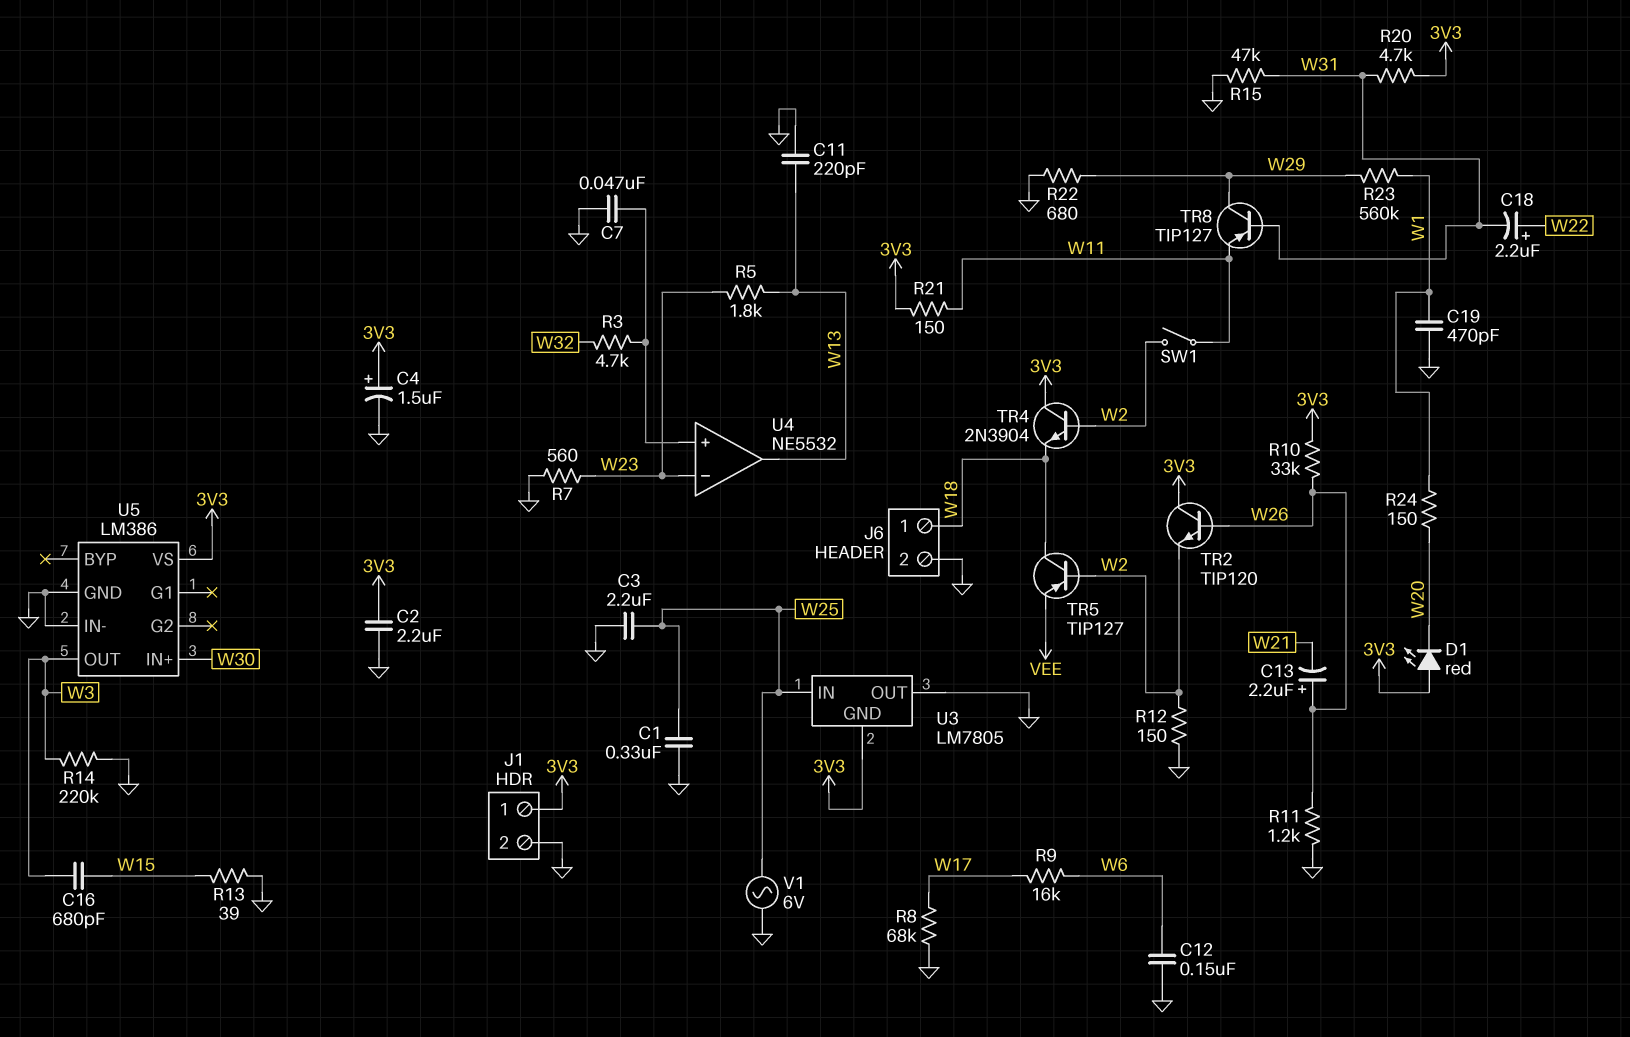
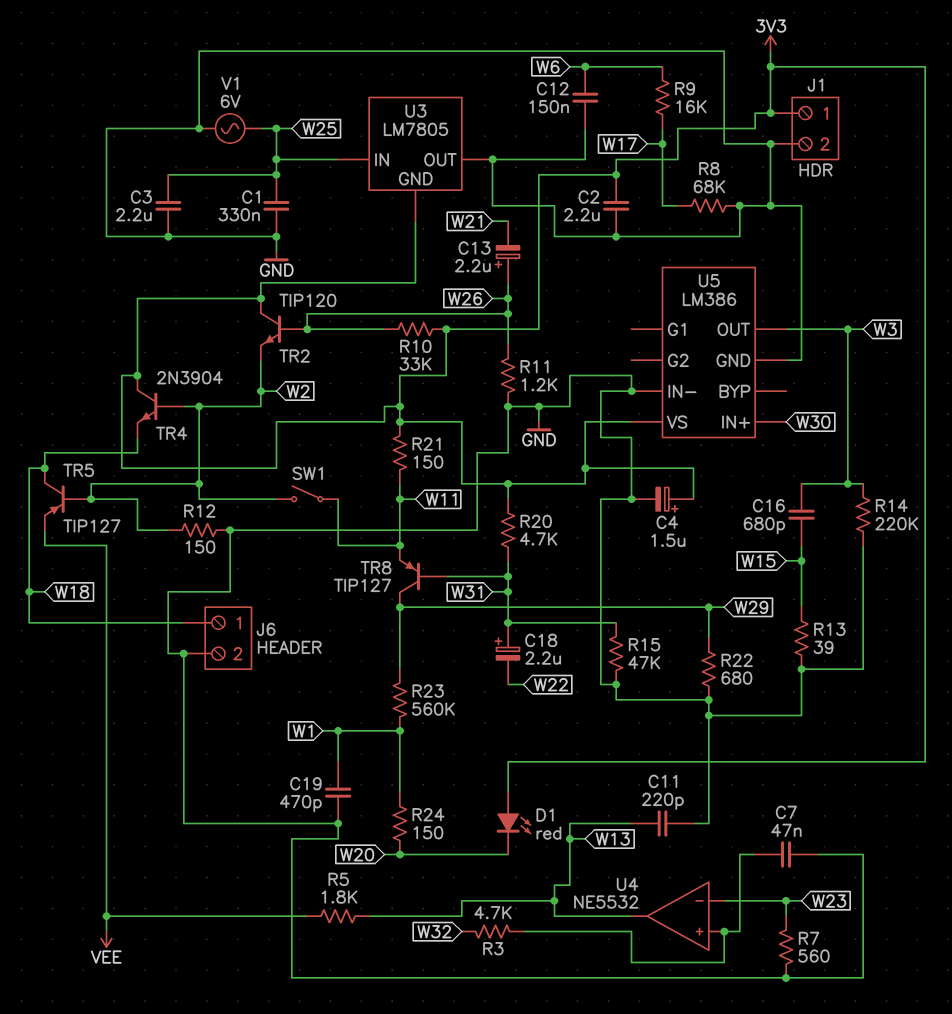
C18: 2.2uF (plus W22, minus W31) -> 2.2uF (plus W31, minus W22)
R5: 1.8k (W13, W23) -> 1.8k (VEE, W13)

